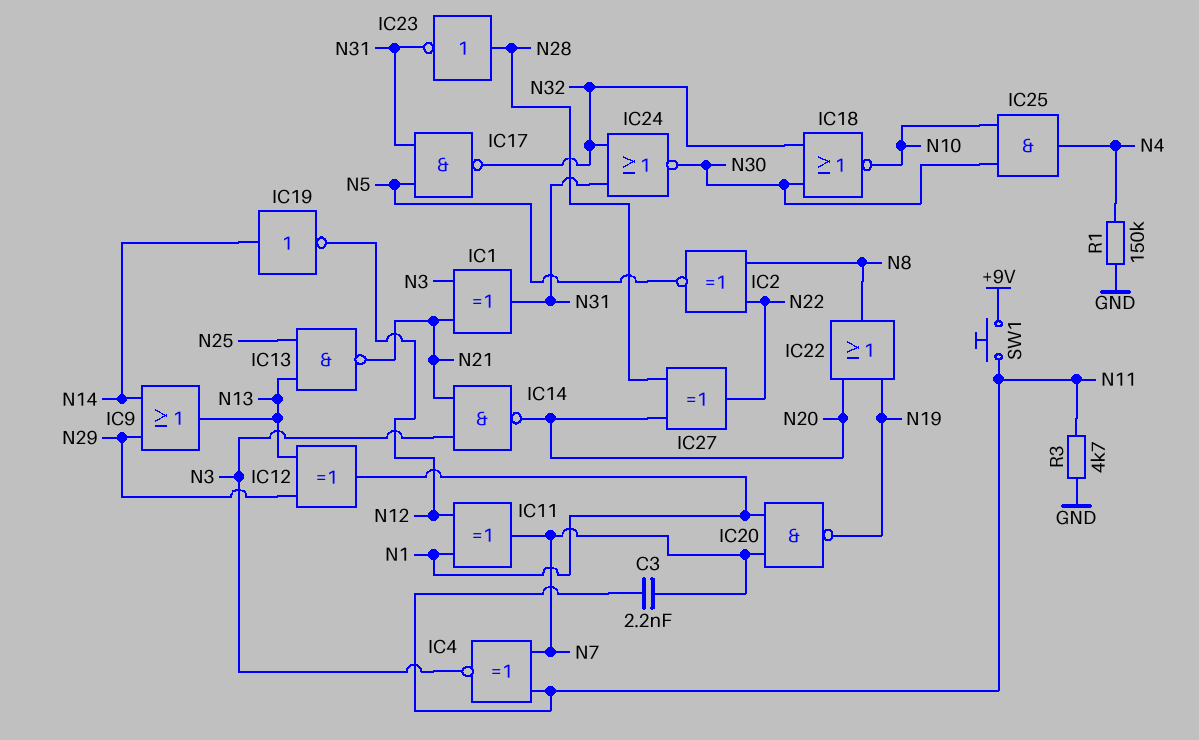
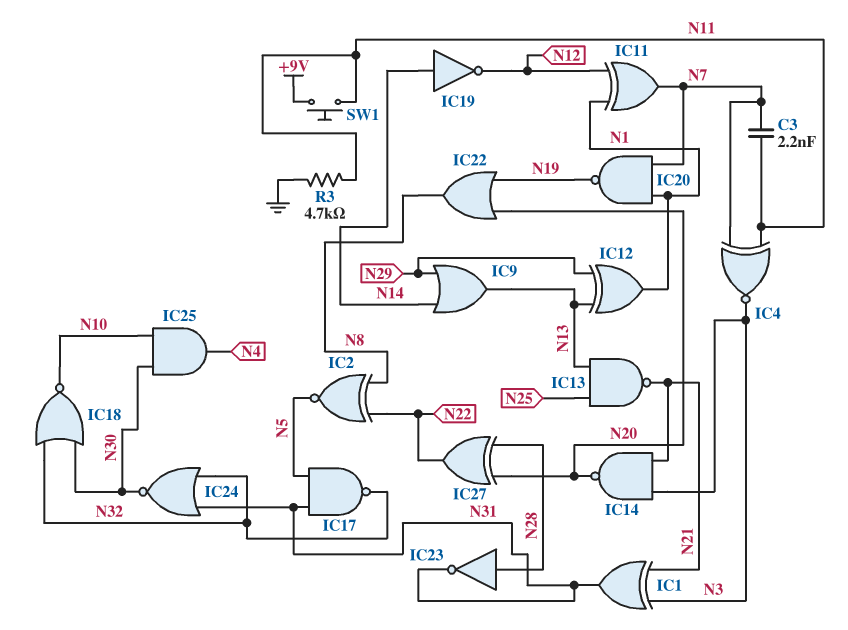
R1: 150k (GND, N4) -> none

